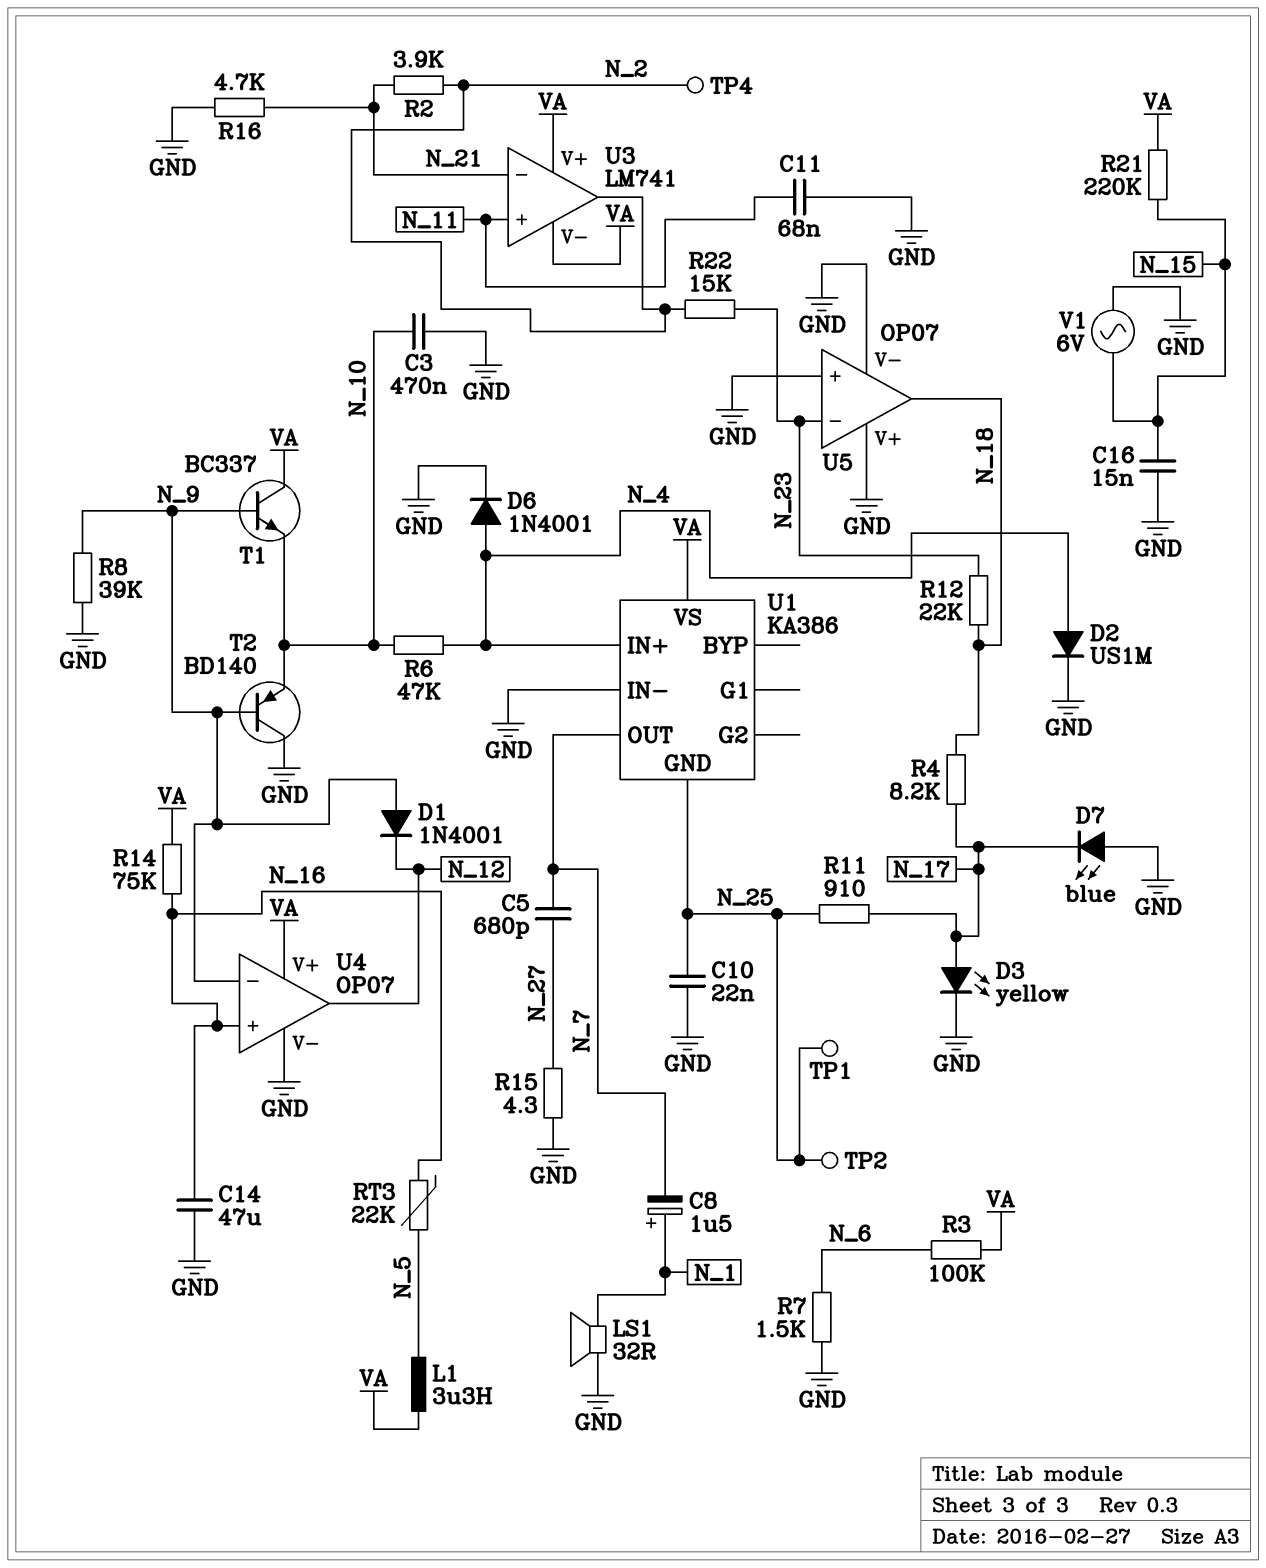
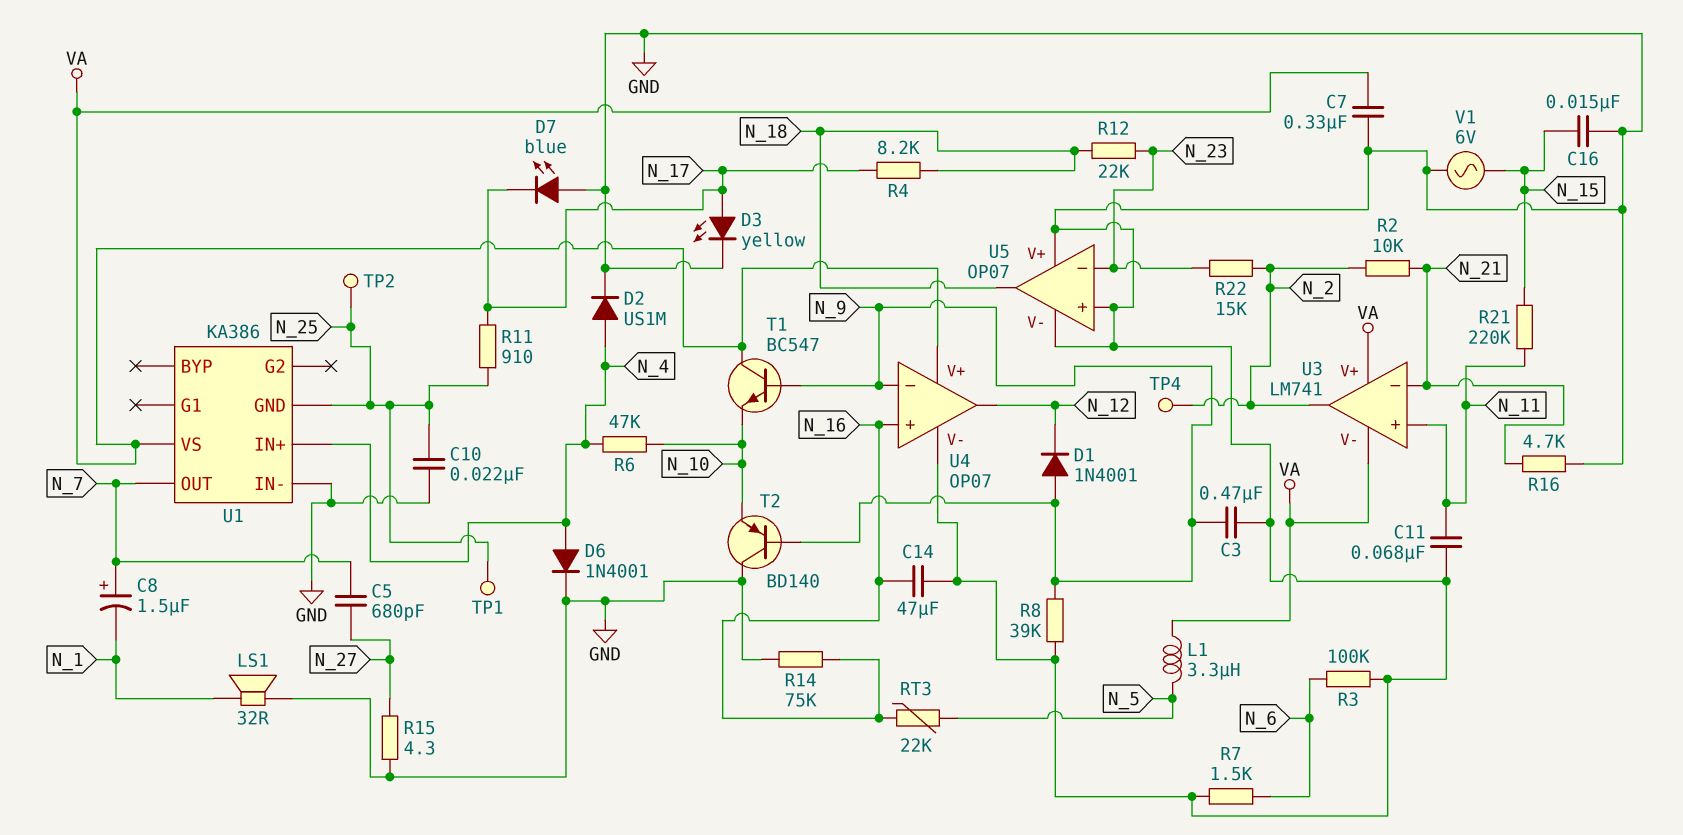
C3: 470nF (GND, N_10) -> 470nF (GND, N_9)
C7: none -> 330nF (GND, VA)
C8: 1.5uF (plus N_1, minus N_7) -> 1.5uF (plus N_7, minus N_1)
R2: 3.9k (N_2, N_21) -> 10k (N_2, N_21)
R3: 100k (N_6, VA) -> 100k (GND, N_6)
R14: 75k (N_16, VA) -> 75k (GND, N_16)
R21: 220k (N_15, VA) -> 220k (N_11, N_15)
T1: NPN BC337 (B N_9, C VA, E N_10) -> NPN BC547 (B N_9, C VA, E N_10)

